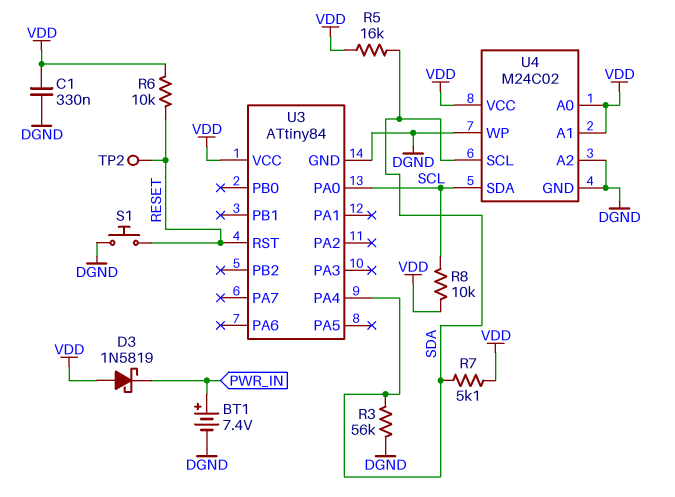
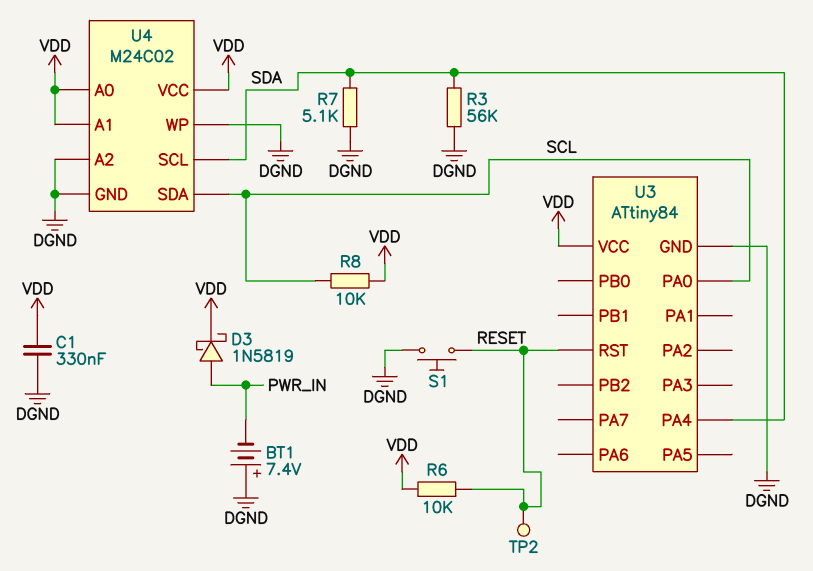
BT1: 7.4V (plus PWR_IN, minus DGND) -> 7.4V (plus DGND, minus PWR_IN)
D3: schottky 1N5819 (A VDD, K PWR_IN) -> schottky 1N5819 (A PWR_IN, K VDD)
R5: 16k (SDA, VDD) -> none
R7: 5.1k (SDA, VDD) -> 5.1k (DGND, SDA)

